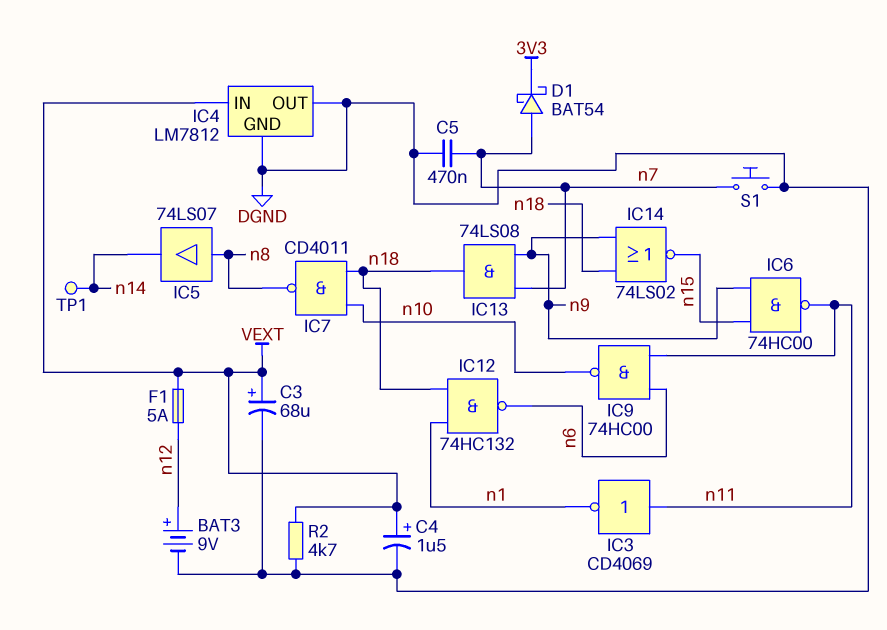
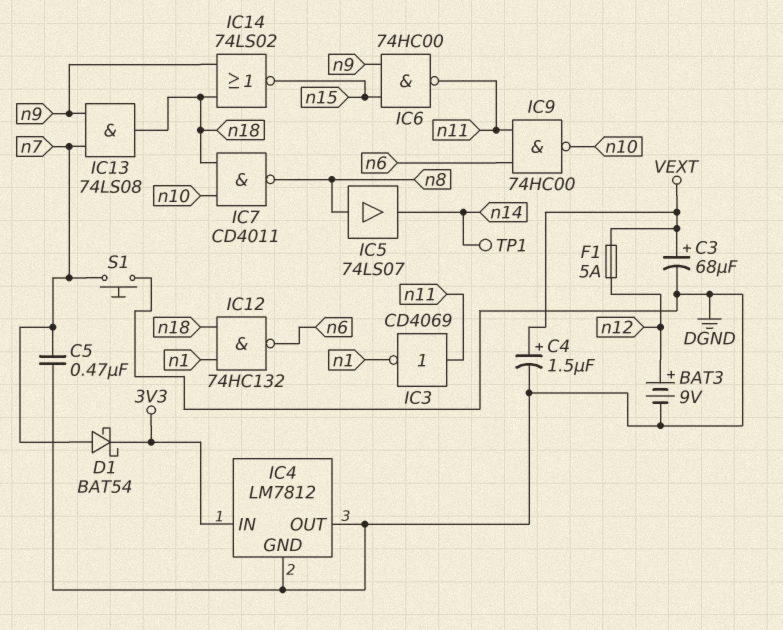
IC4 pin IN: VEXT -> 3V3
R2: 4.7k (DGND, VEXT) -> none

